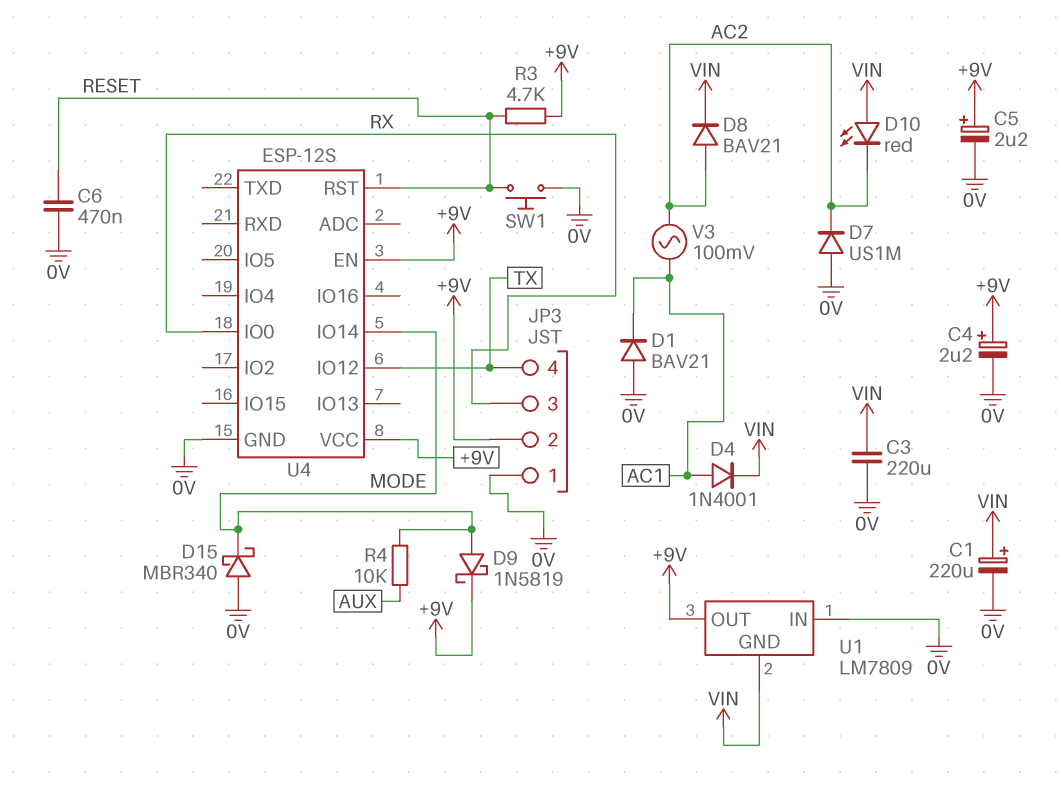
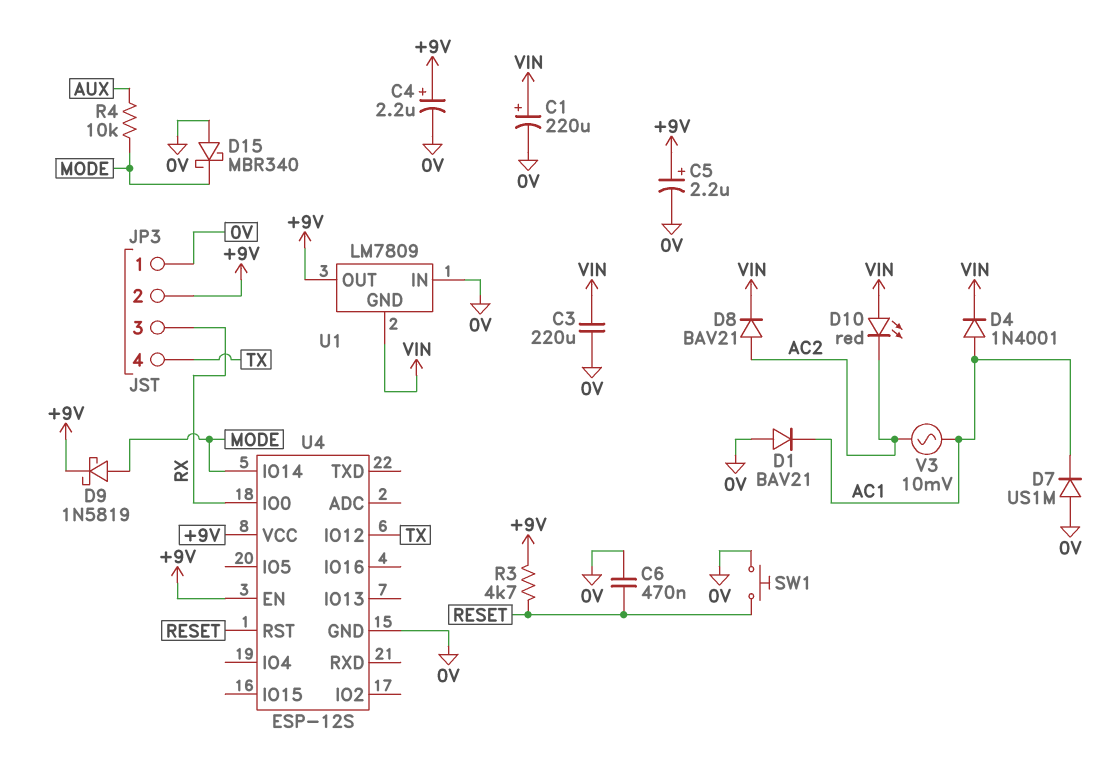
D7: diode US1M (A 0V, K AC2) -> diode US1M (A 0V, K AC1)
V3: AC 100mV (AC1, AC2) -> AC 10mV (AC1, AC2)

